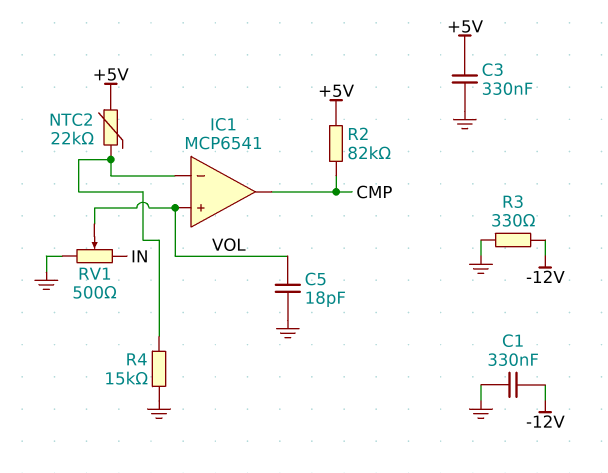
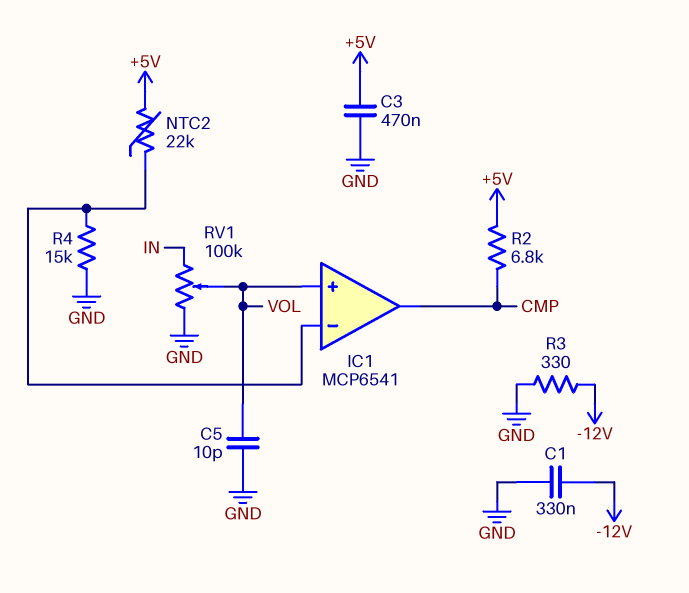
C3: 330nF (+5V, GND) -> 470nF (+5V, GND)
C5: 18pF (GND, VOL) -> 10pF (GND, VOL)
R2: 82k (+5V, CMP) -> 6.8k (+5V, CMP)
RV1: 500 (GND, IN, wiper VOL) -> 100k (GND, IN, wiper VOL)

